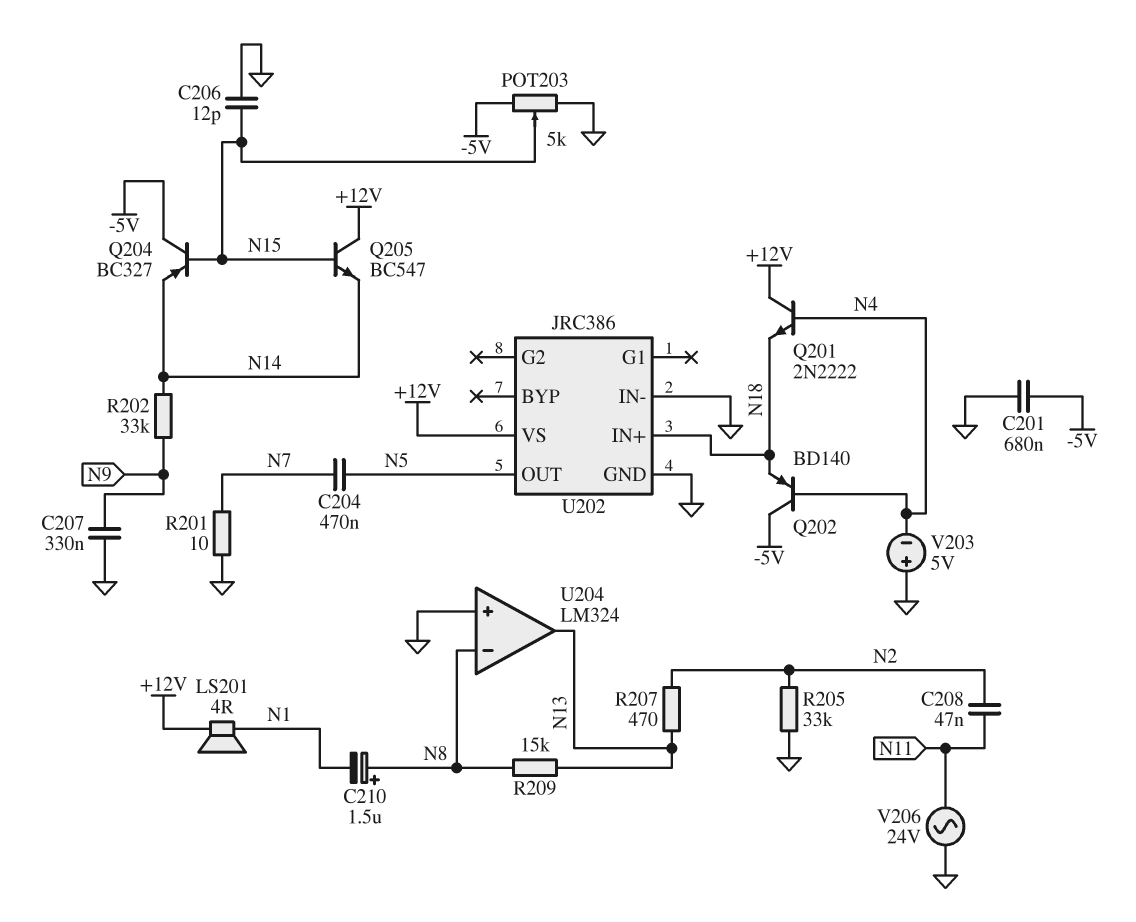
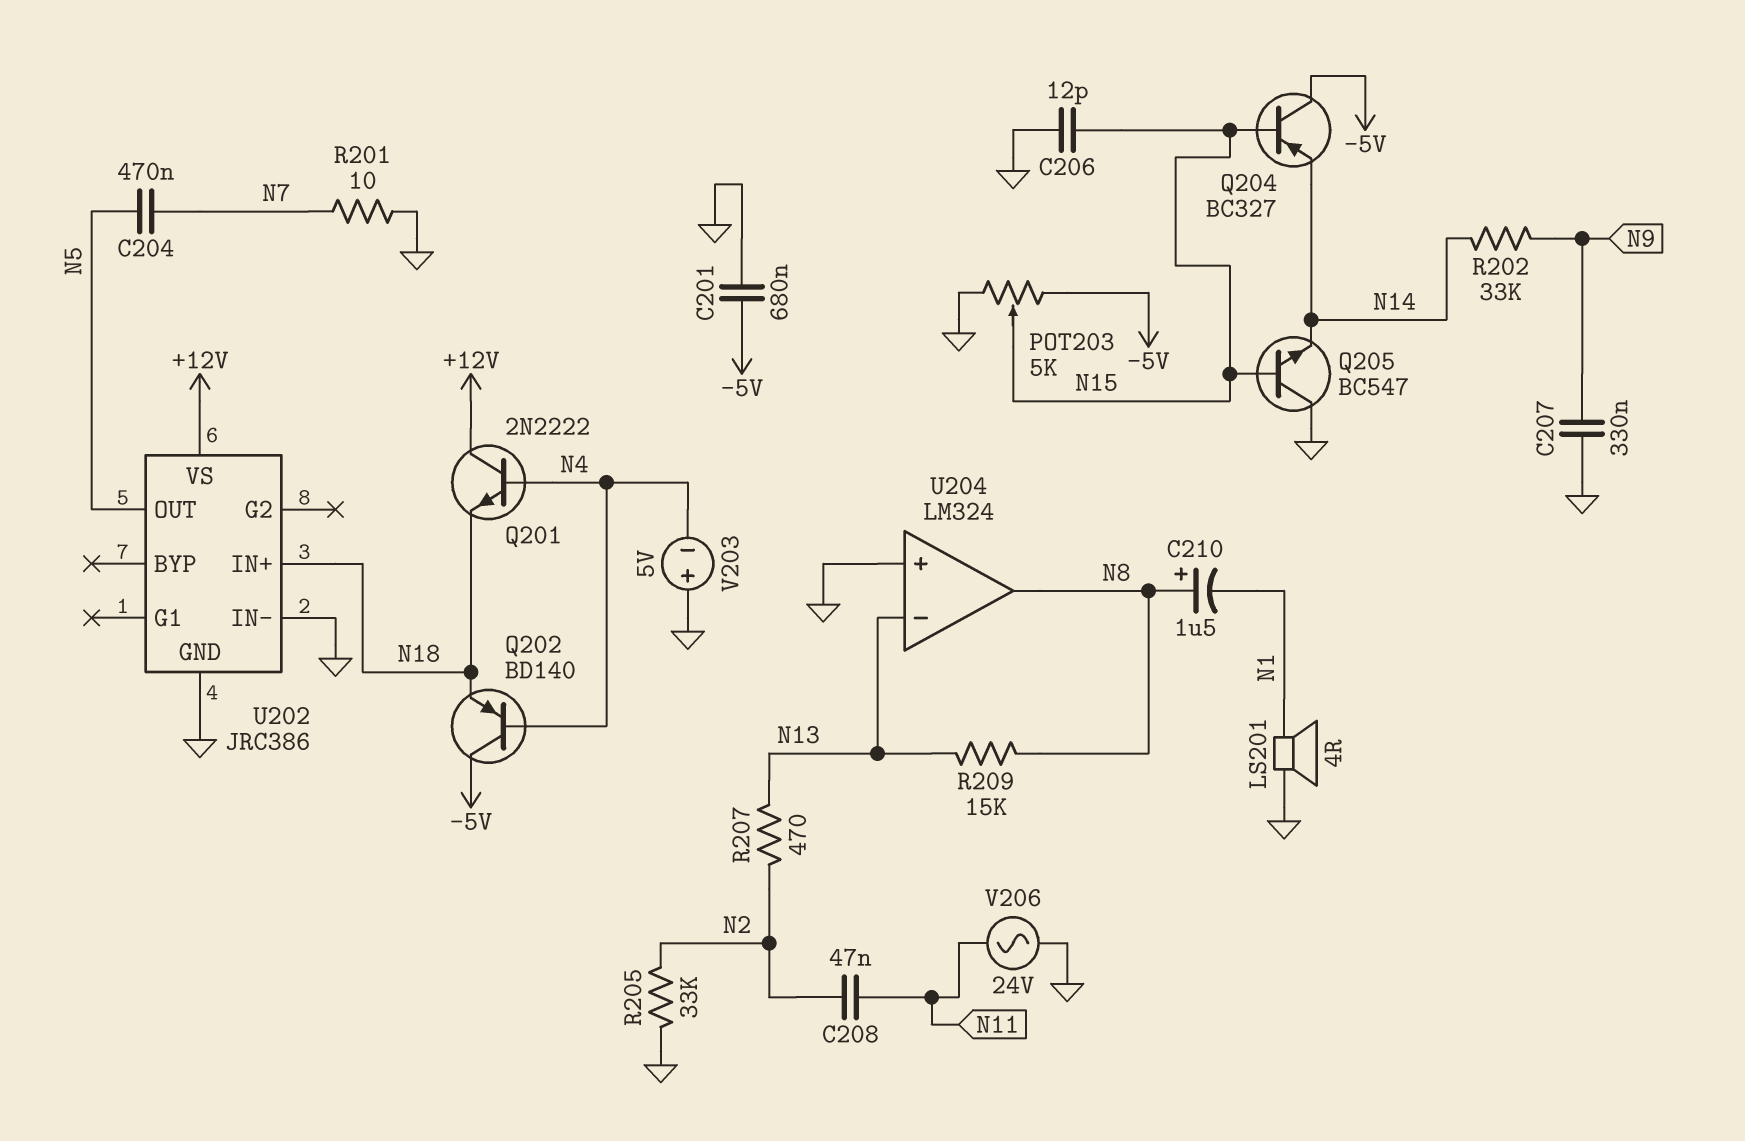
LS201: speaker 4R (+12V, N1) -> speaker 4R (GND, N1)
Q205: NPN BC547 (B N15, C +12V, E N14) -> NPN BC547 (B N15, C GND, E N14)
U204 pin in-: N8 -> N13
U204 pin out: N13 -> N8

